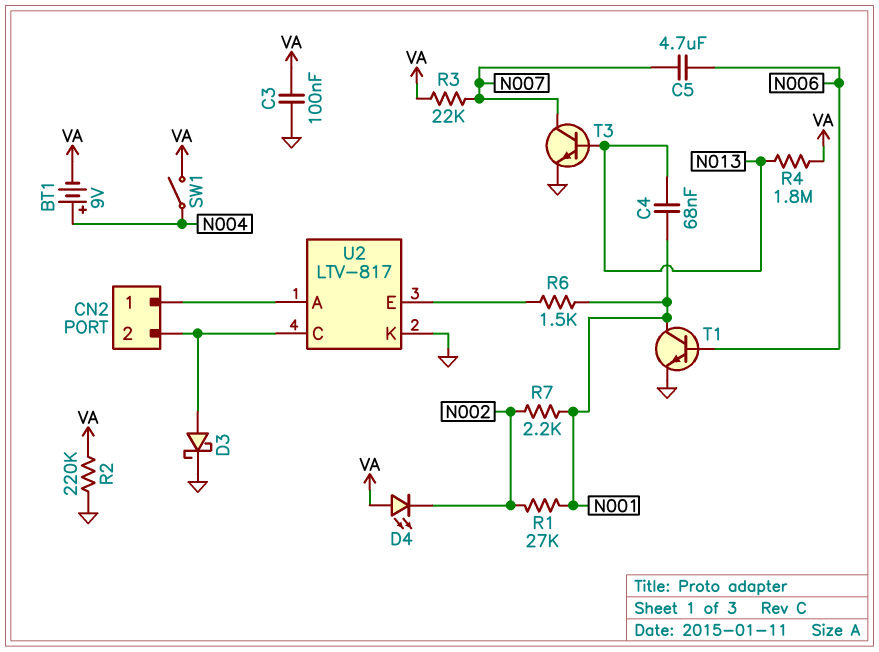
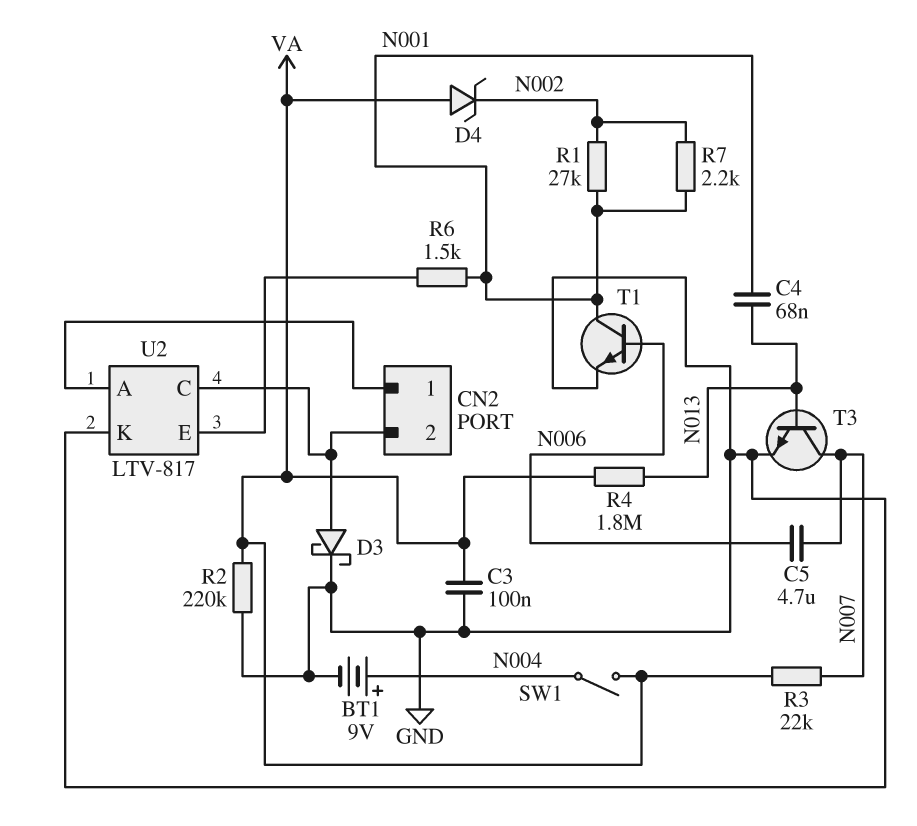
BT1: 9V (plus N004, minus VA) -> 9V (plus N004, minus GND)
D4: LED (A VA, K N002) -> zener (A VA, K N002)

